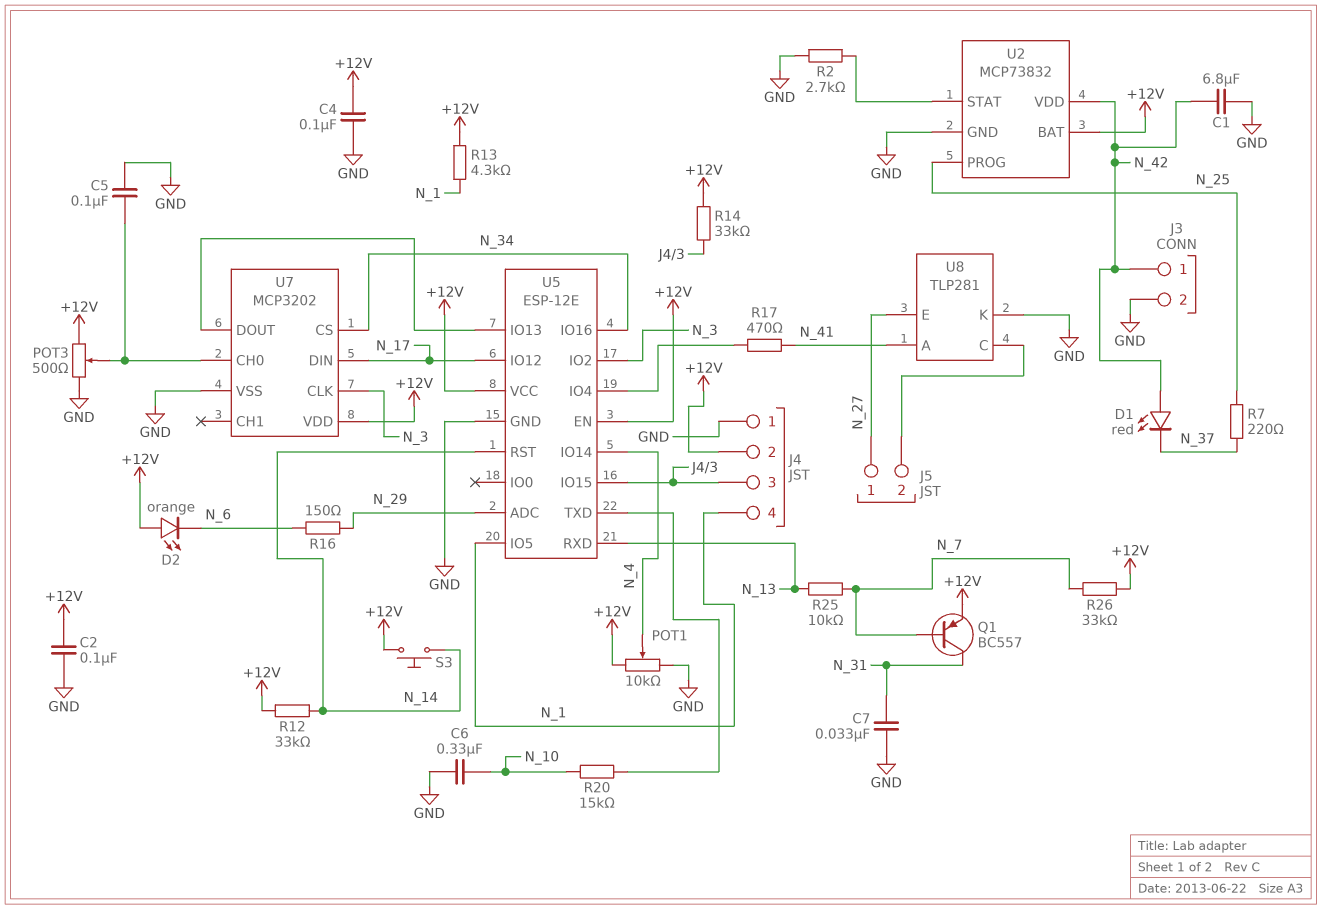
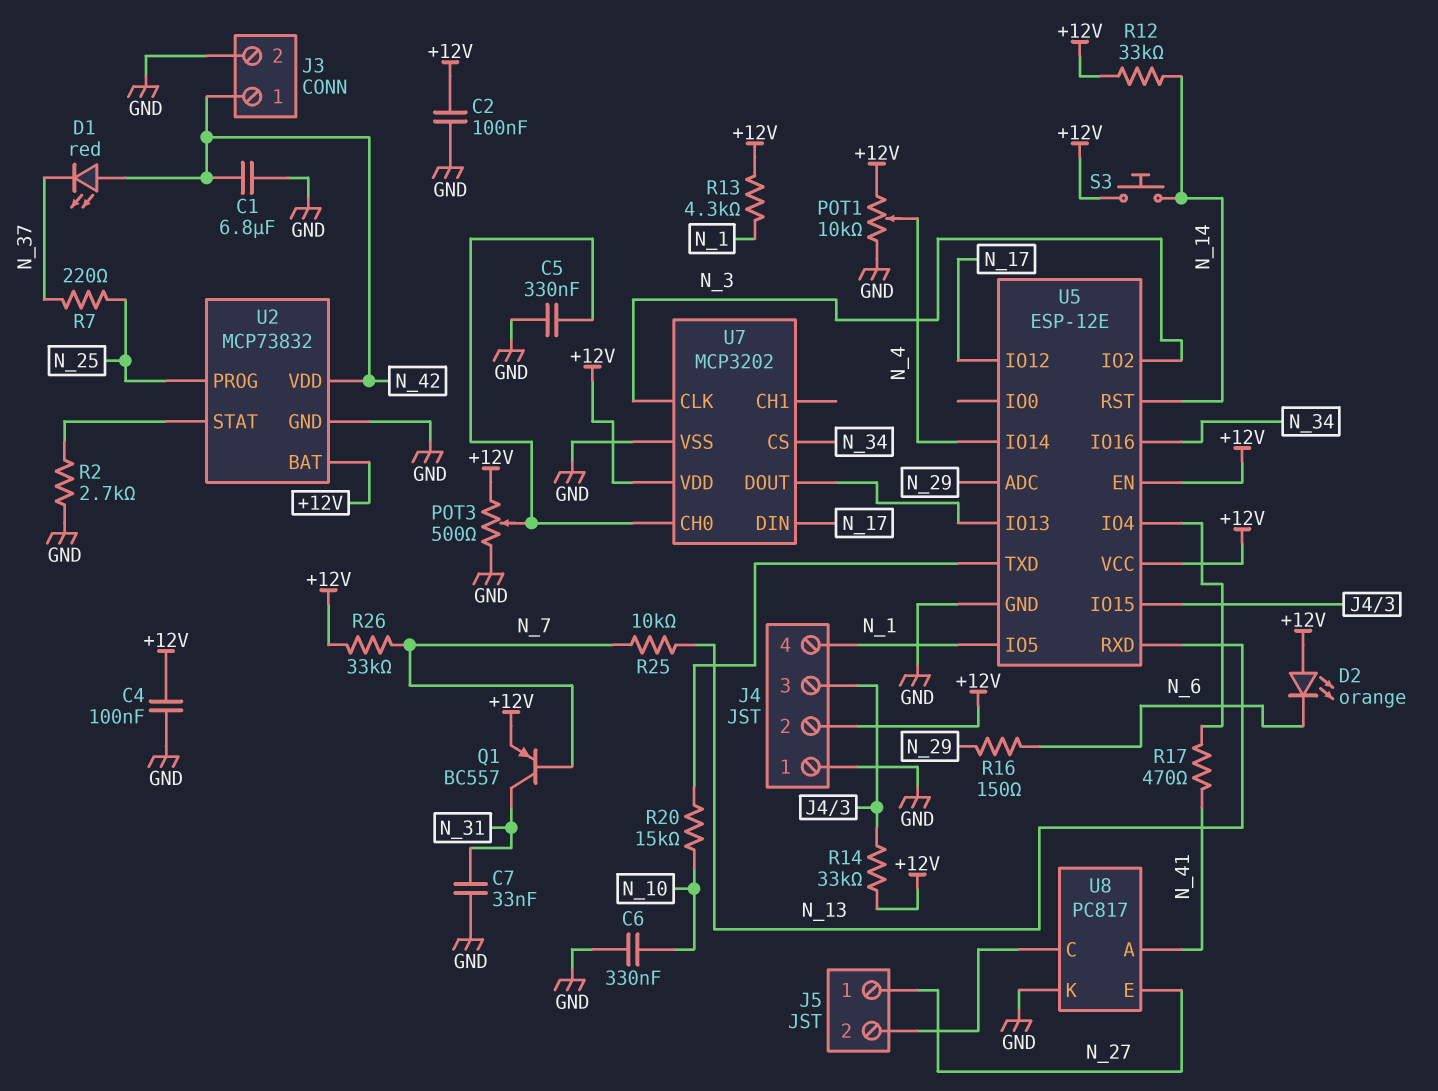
C5: 100nF (GND, U7/CH0) -> 330nF (GND, U7/CH0)
U8: TLP281 -> PC817

